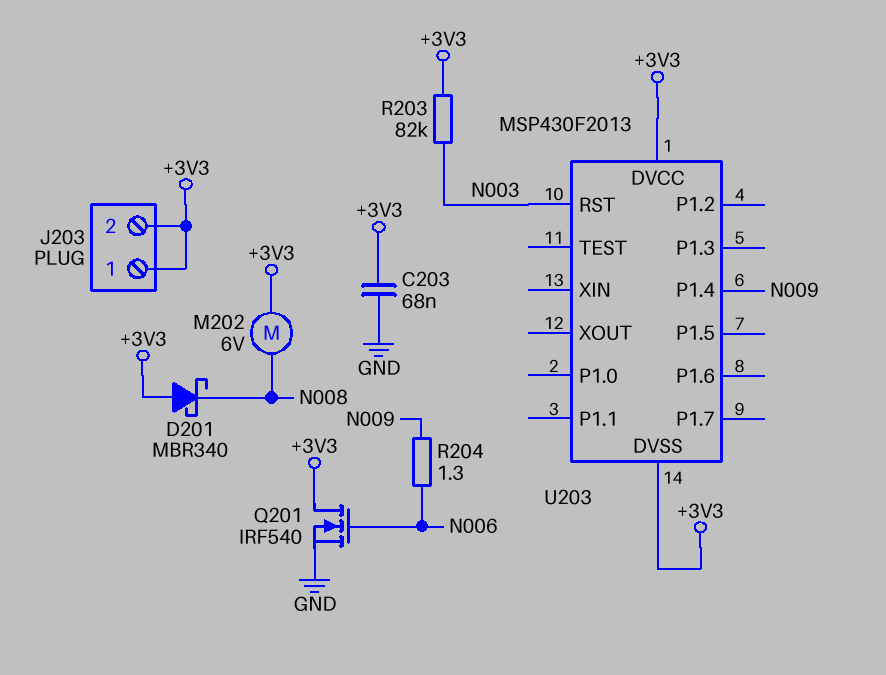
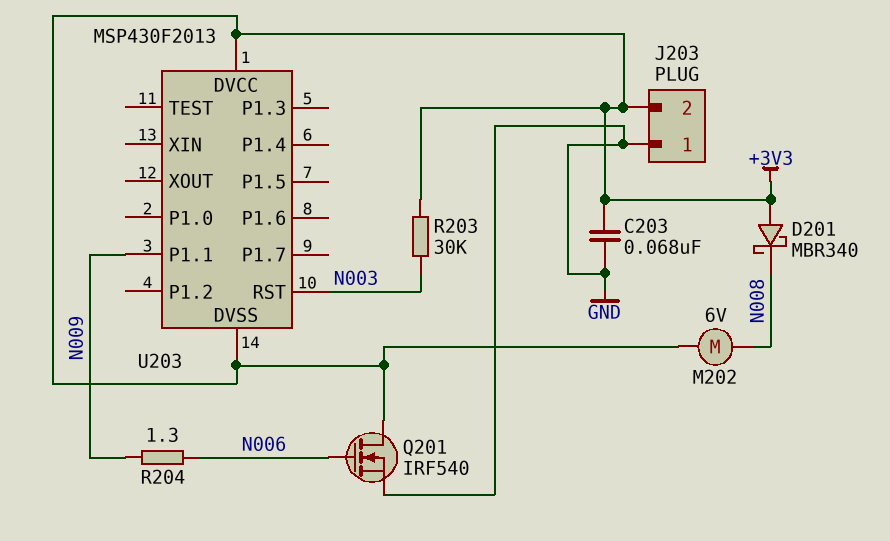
J203 pin 1: +3V3 -> GND
R203: 82k (+3V3, N003) -> 30k (+3V3, N003)
U203 pin P1.1: none -> N009
U203 pin P1.4: N009 -> none

